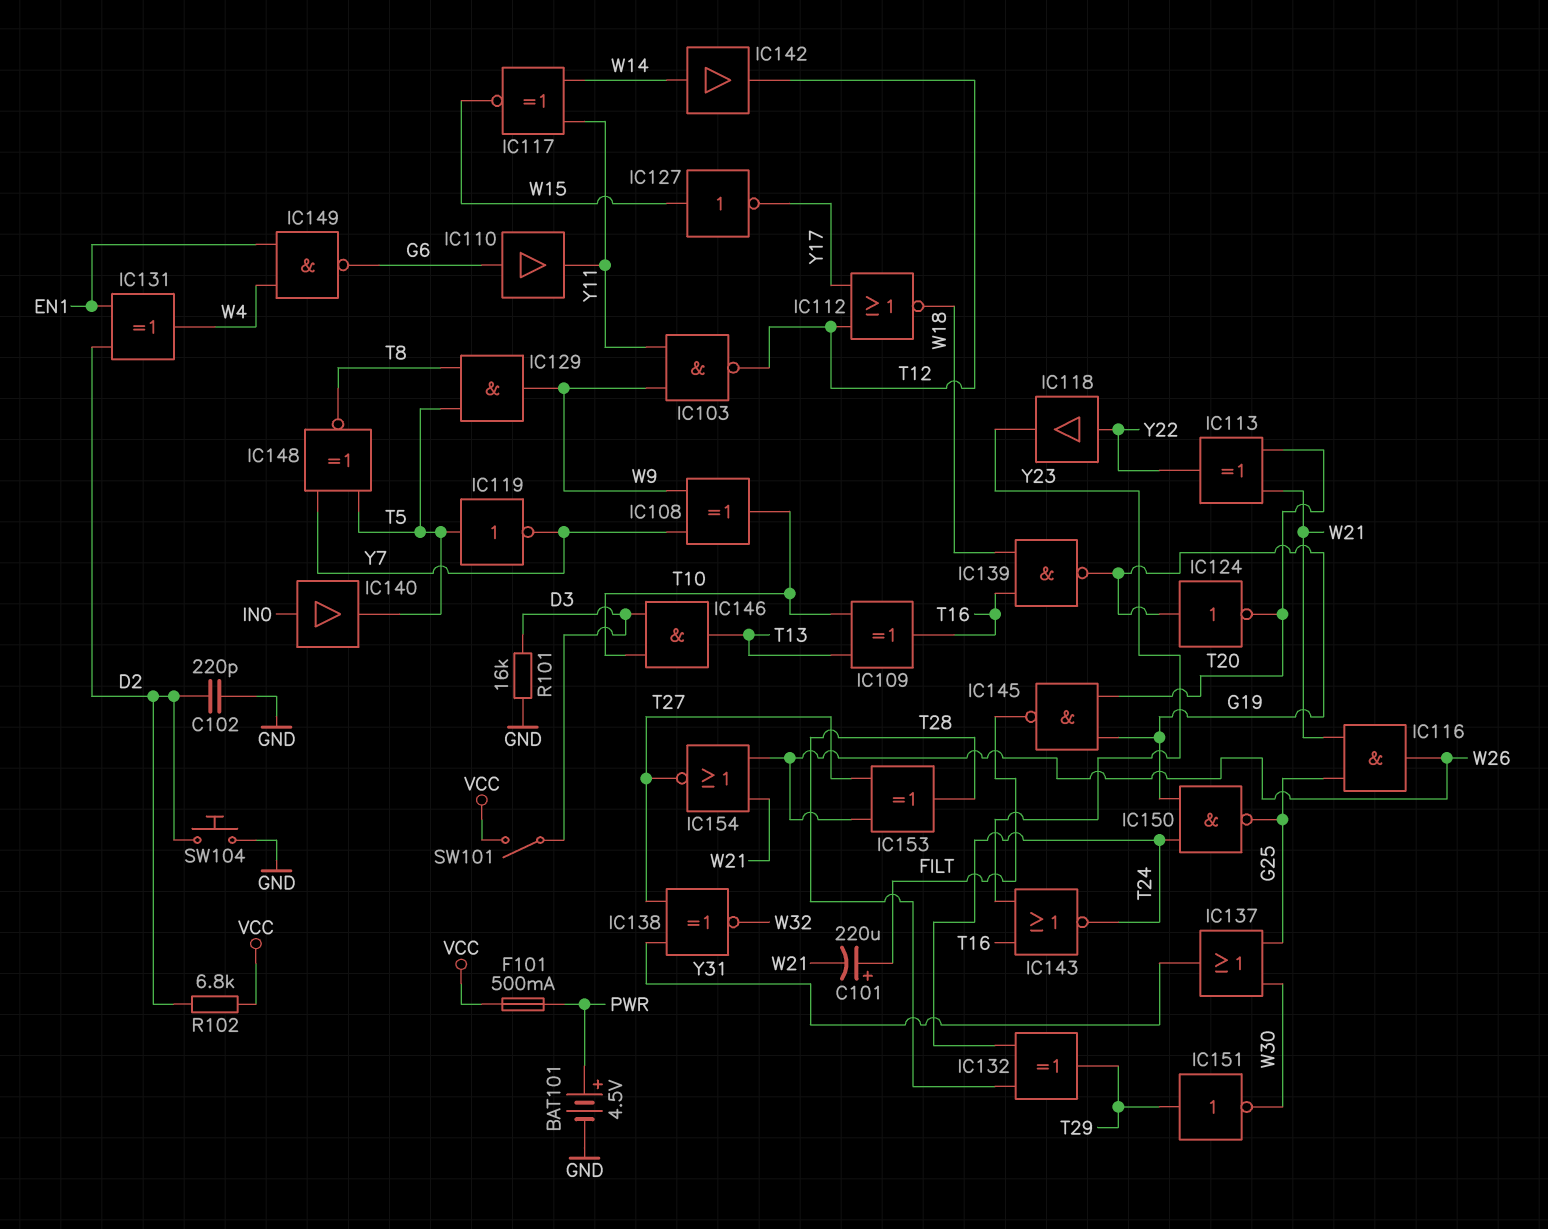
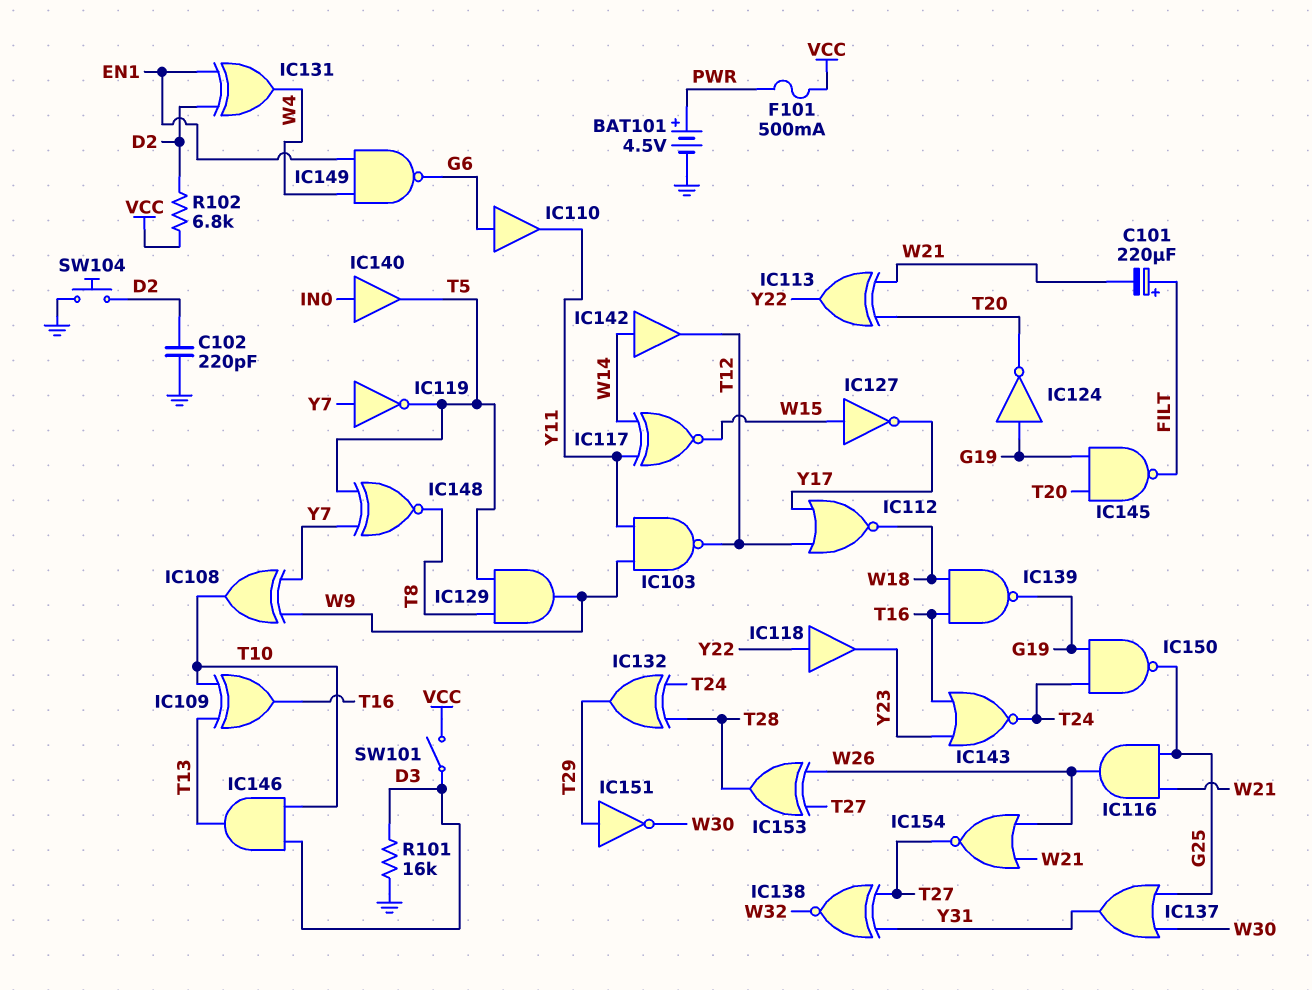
IC119: NOT (in T5, out Y7) -> NOT (in Y7, out T5)

